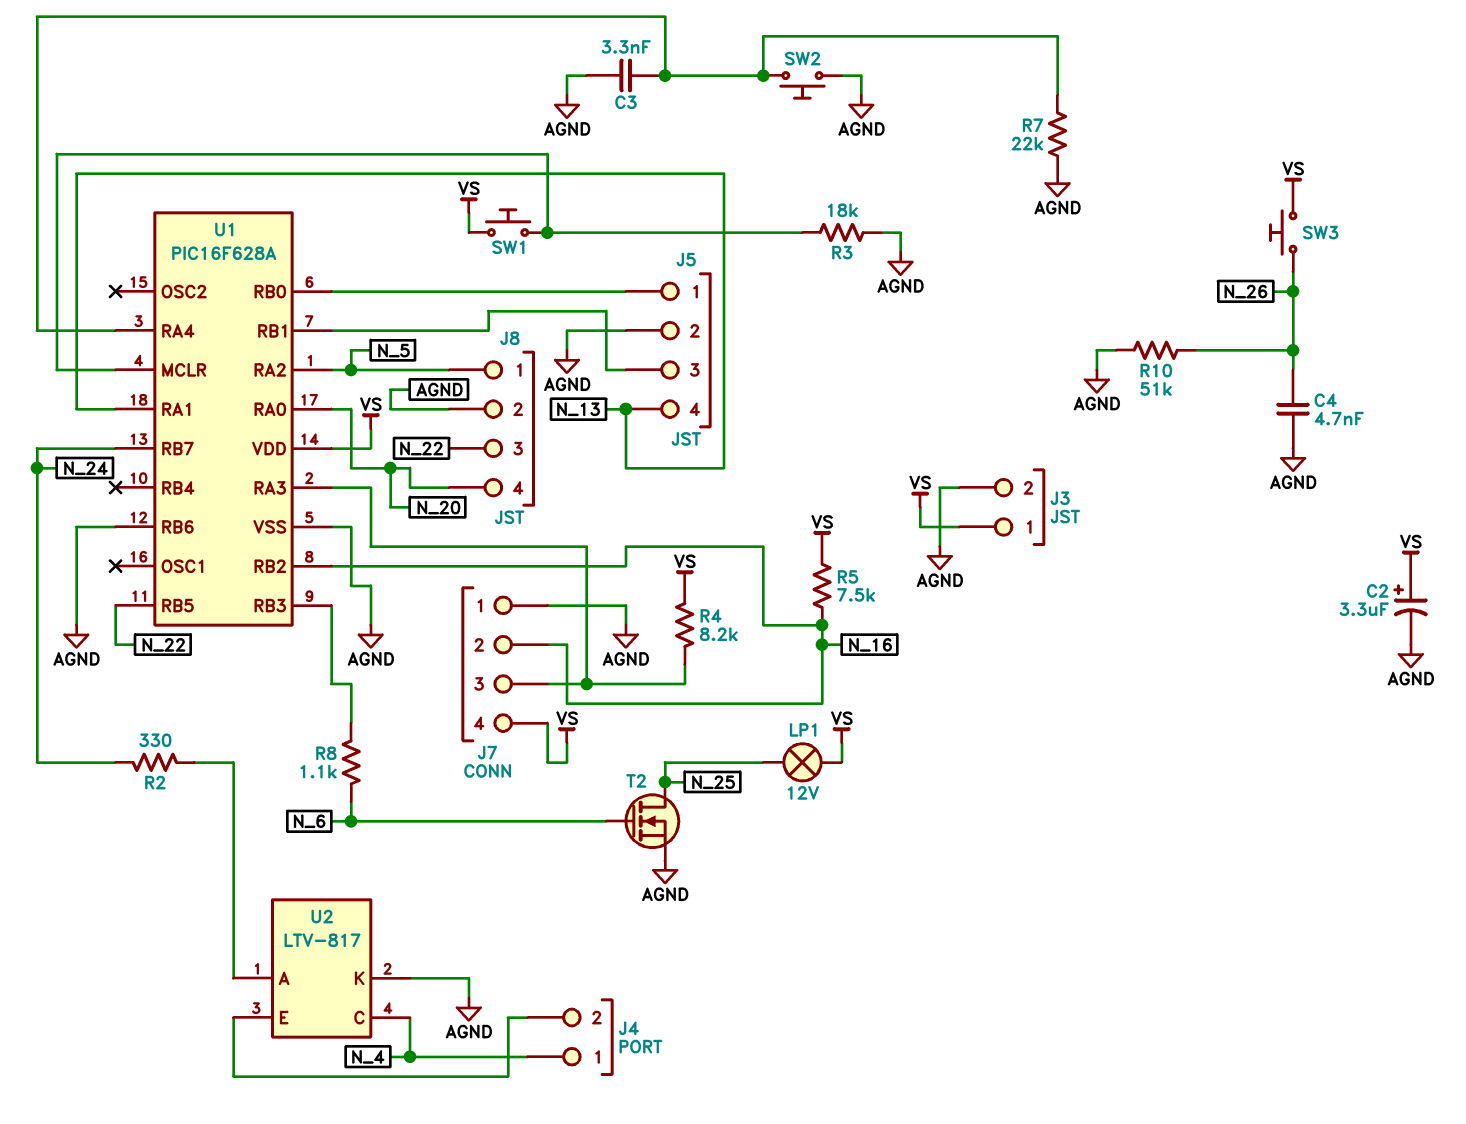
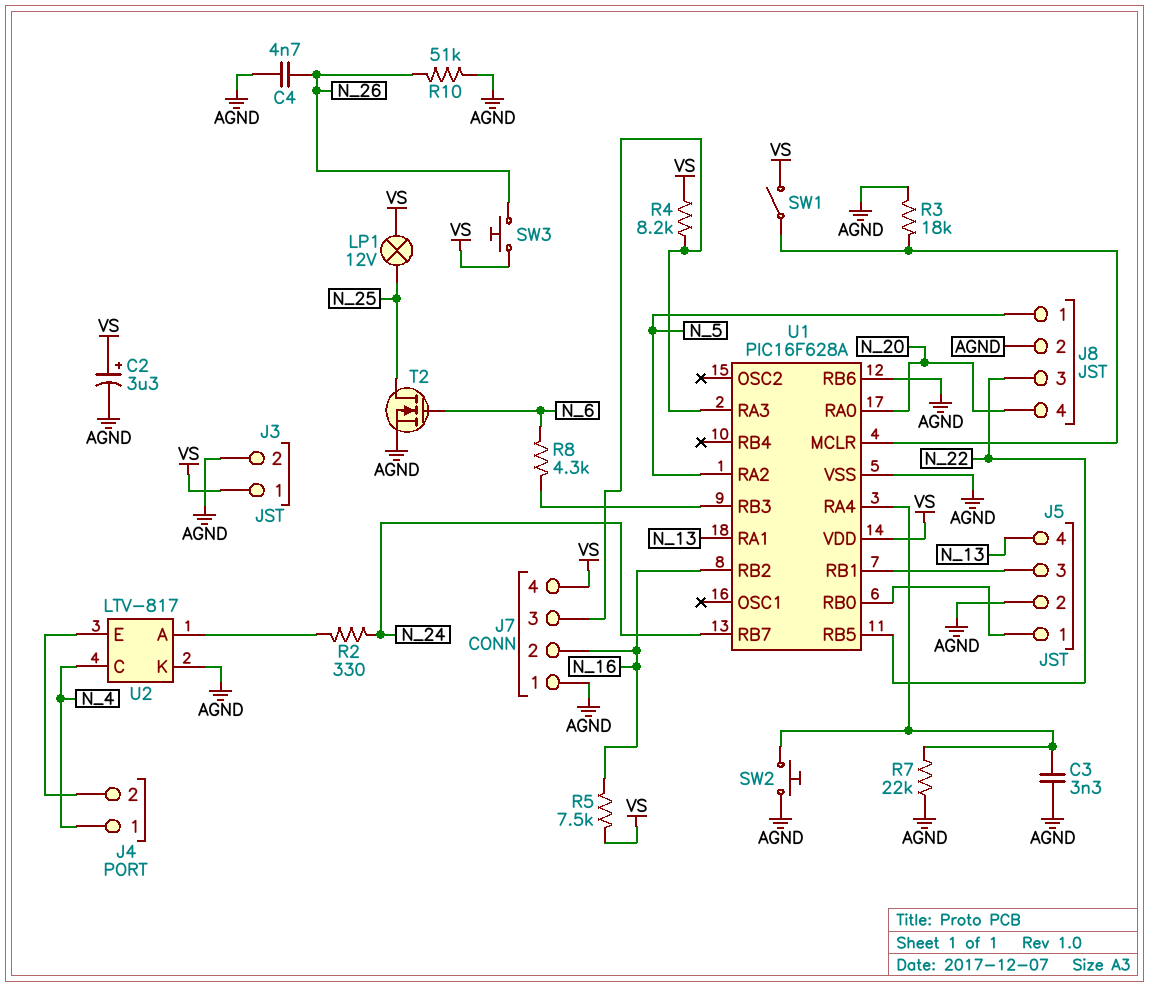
R8: 1.1k (N_6, U1/RB3) -> 4.3k (N_6, U1/RB3)
SW1: button (U1/MCLR, VS) -> switch (U1/MCLR, VS)

